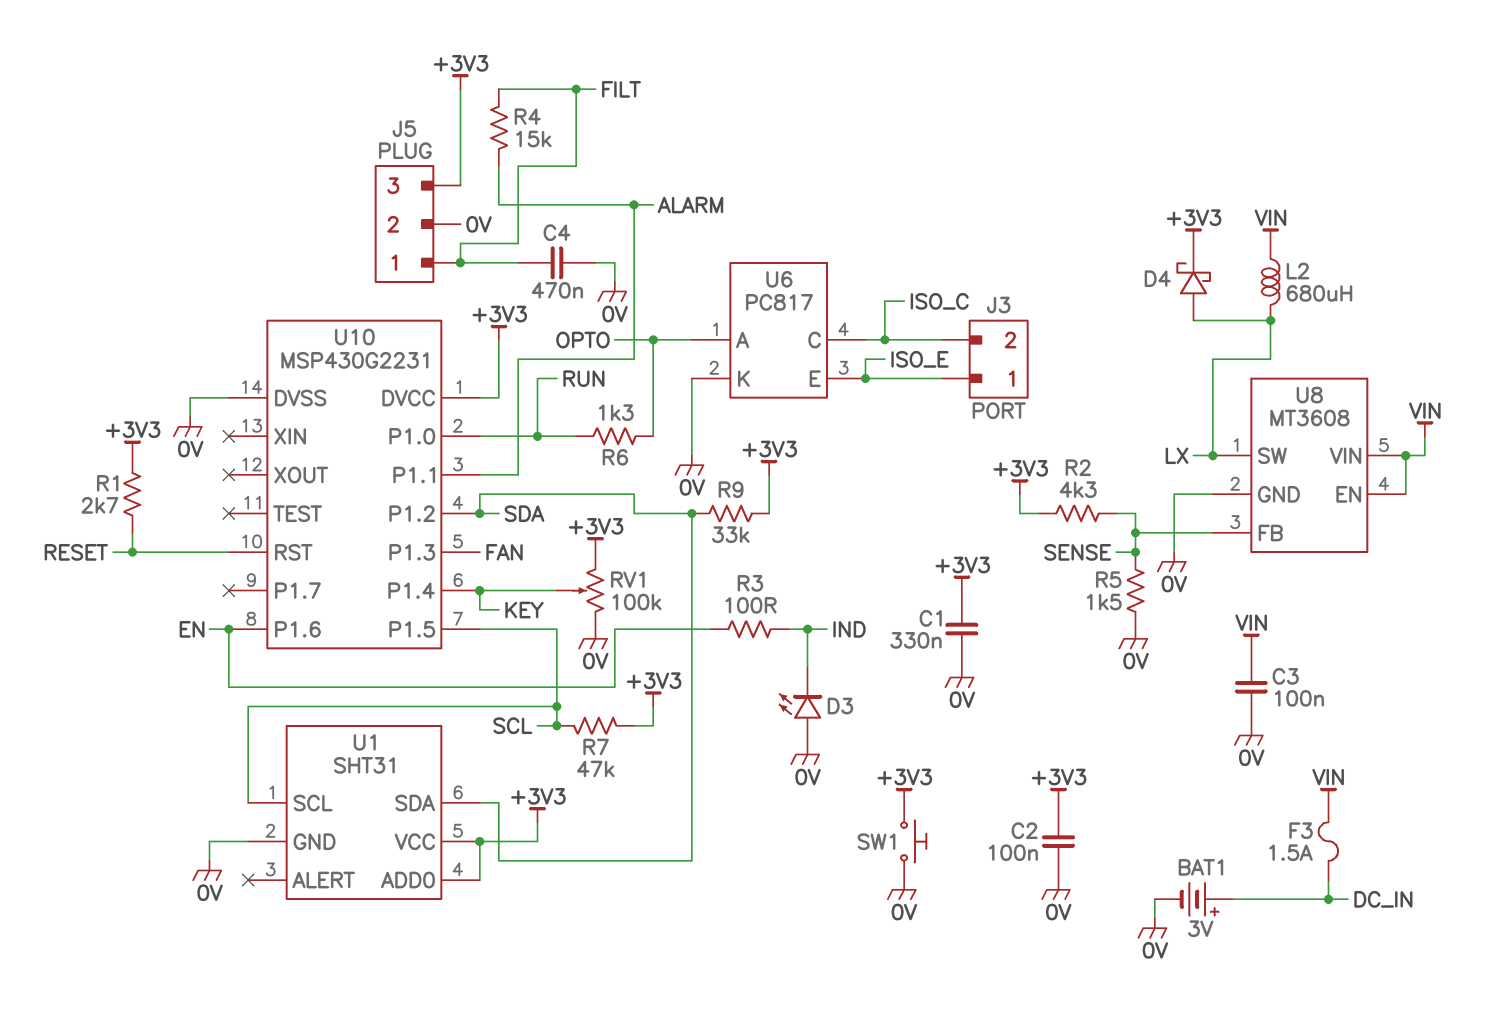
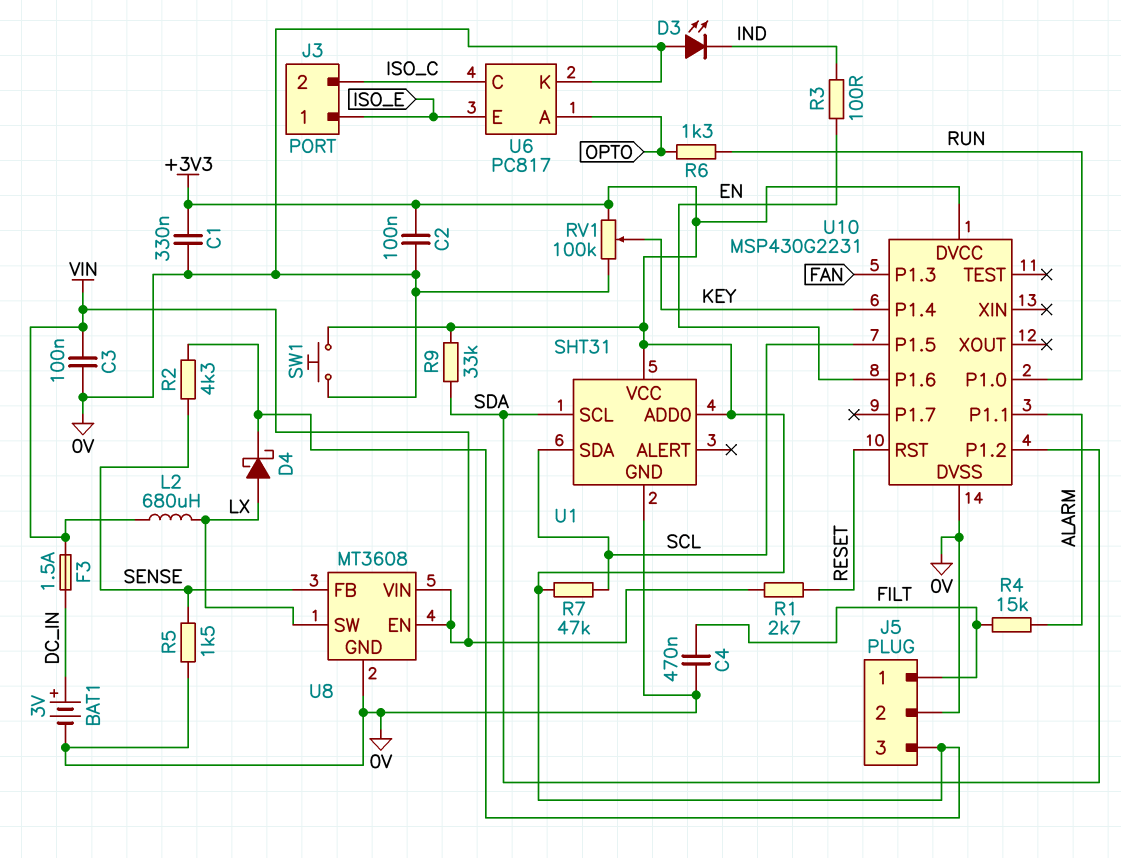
R1: 2.7k (+3V3, RESET) -> 2.7k (RESET, VIN)
U1 pin SCL: SCL -> SDA
U1 pin SDA: SDA -> SCL

